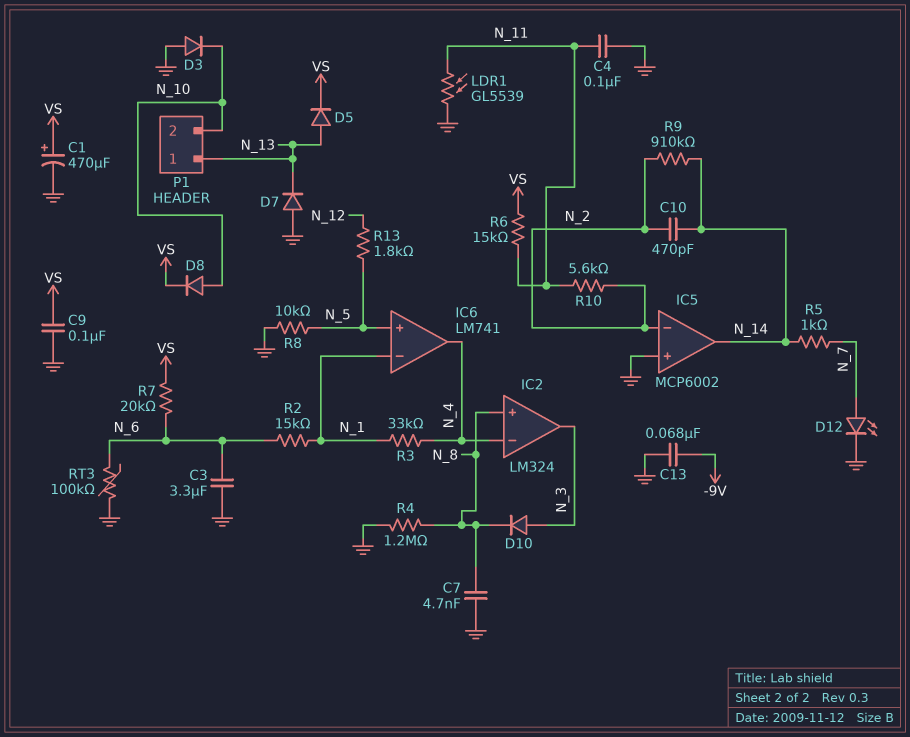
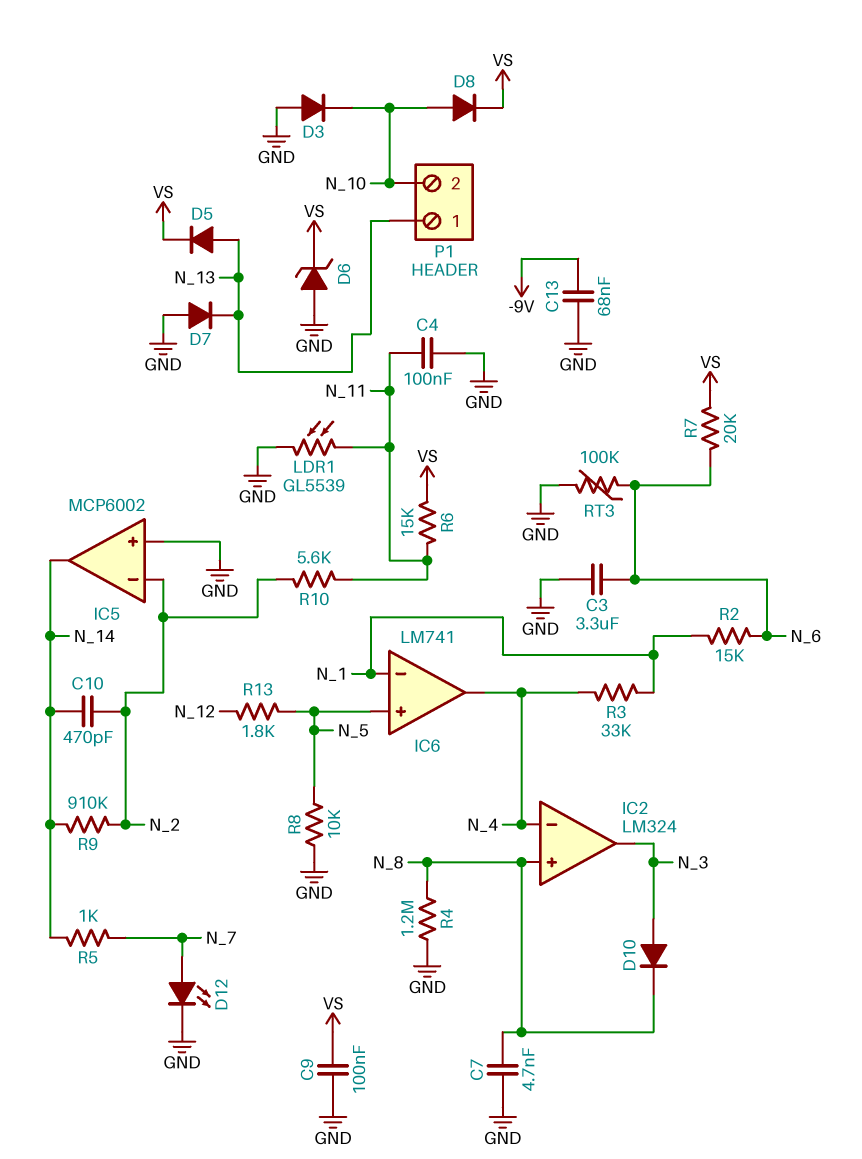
C1: 470uF (plus VS, minus GND) -> none
D6: none -> zener (A GND, K VS)

